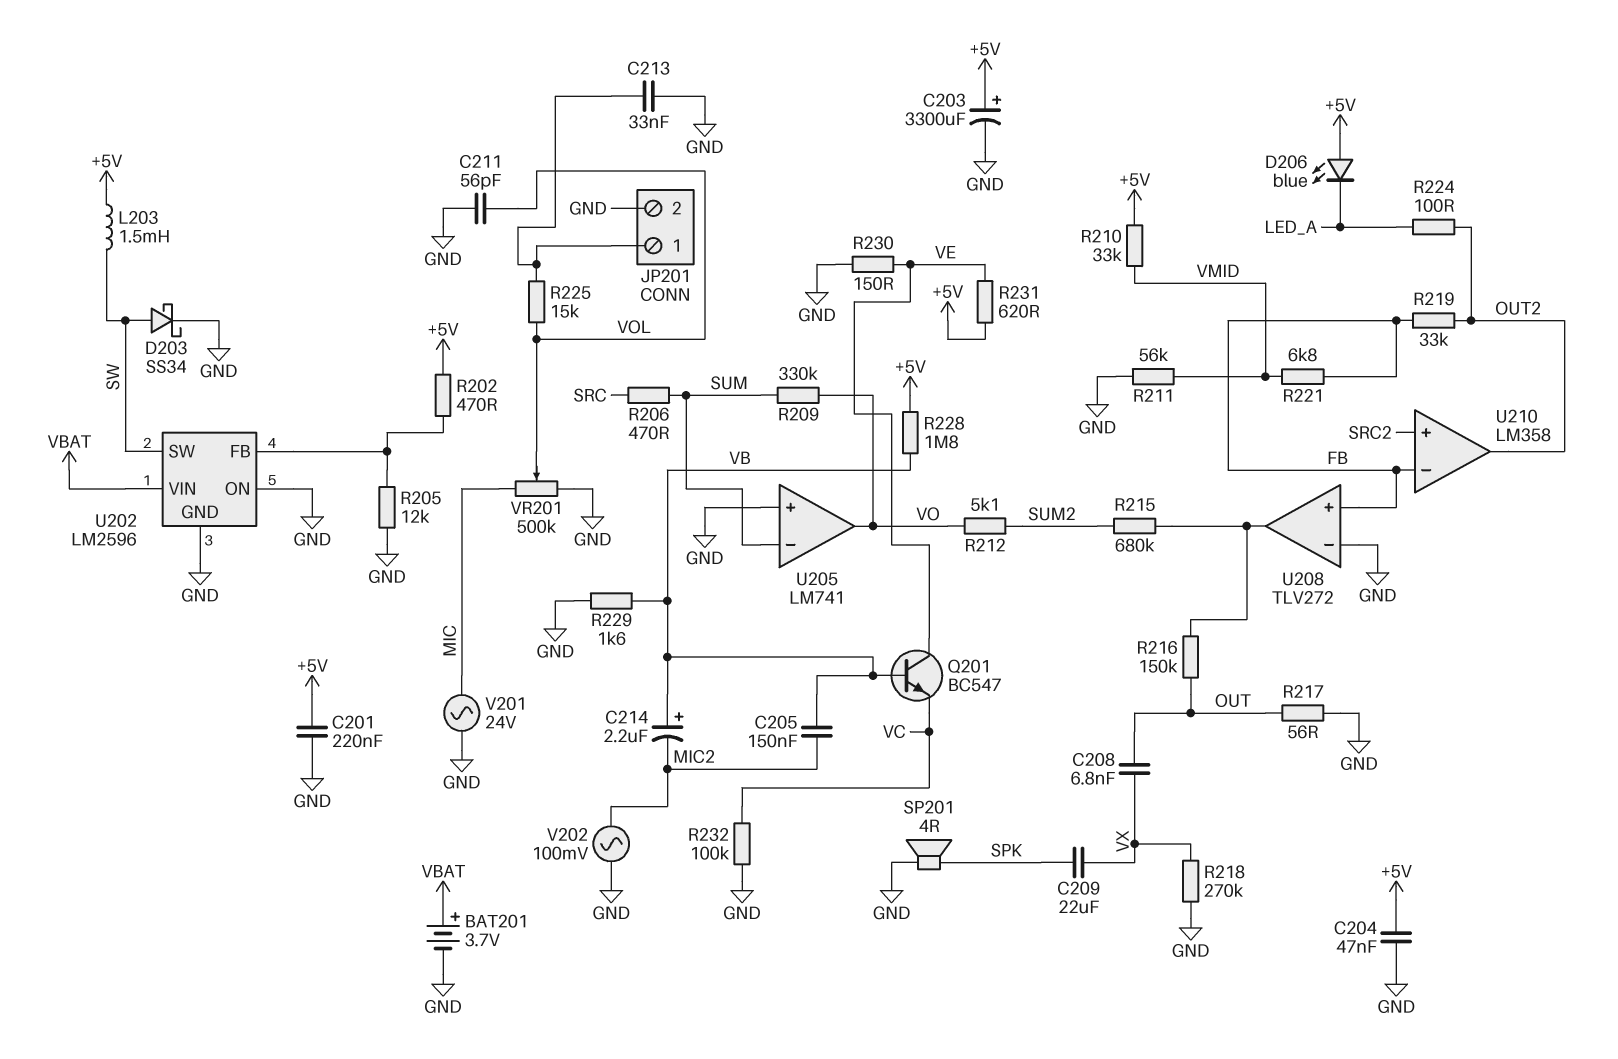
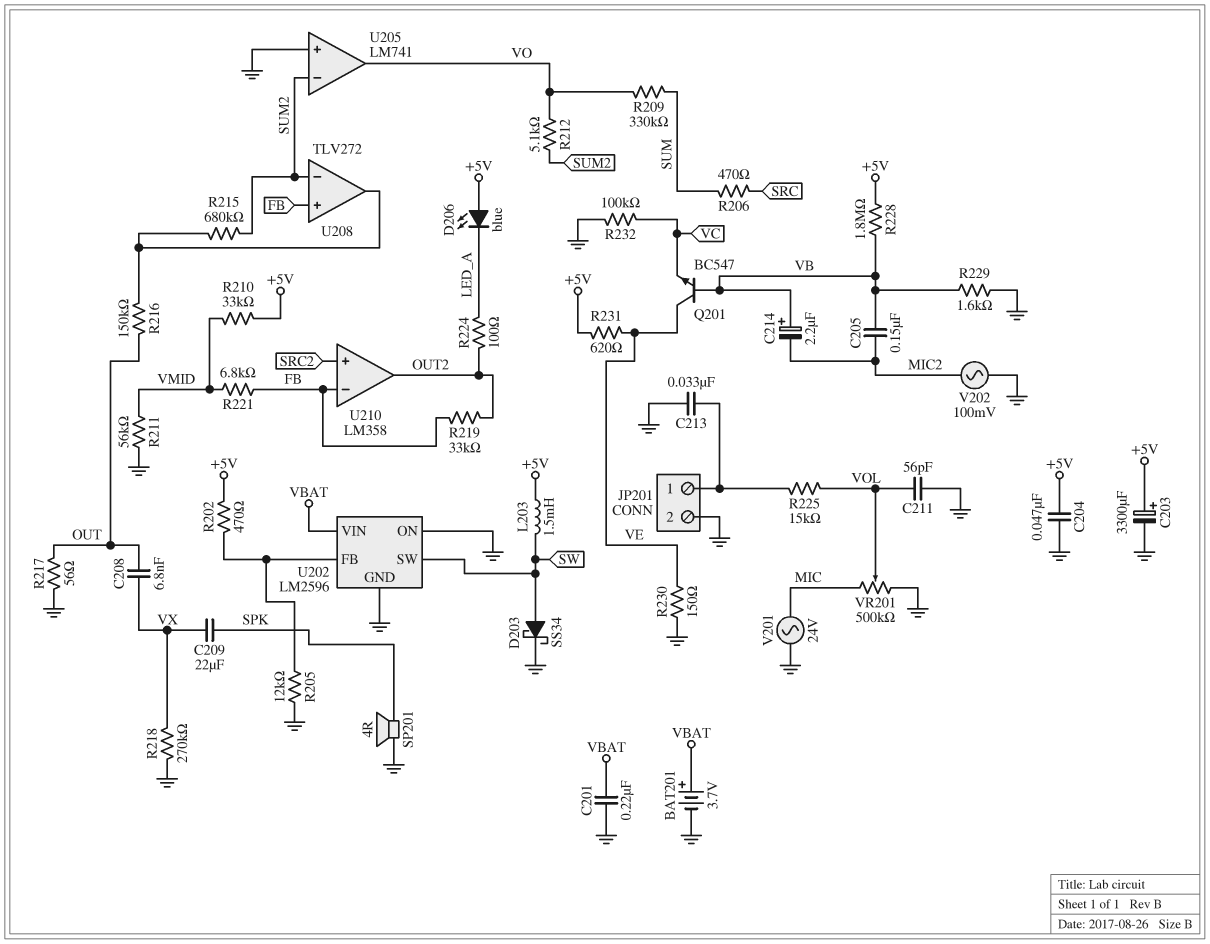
C201: 220nF (+5V, GND) -> 220nF (GND, VBAT)
U205 pin in-: SUM -> SUM2
U208 pin in-: GND -> SUM2

